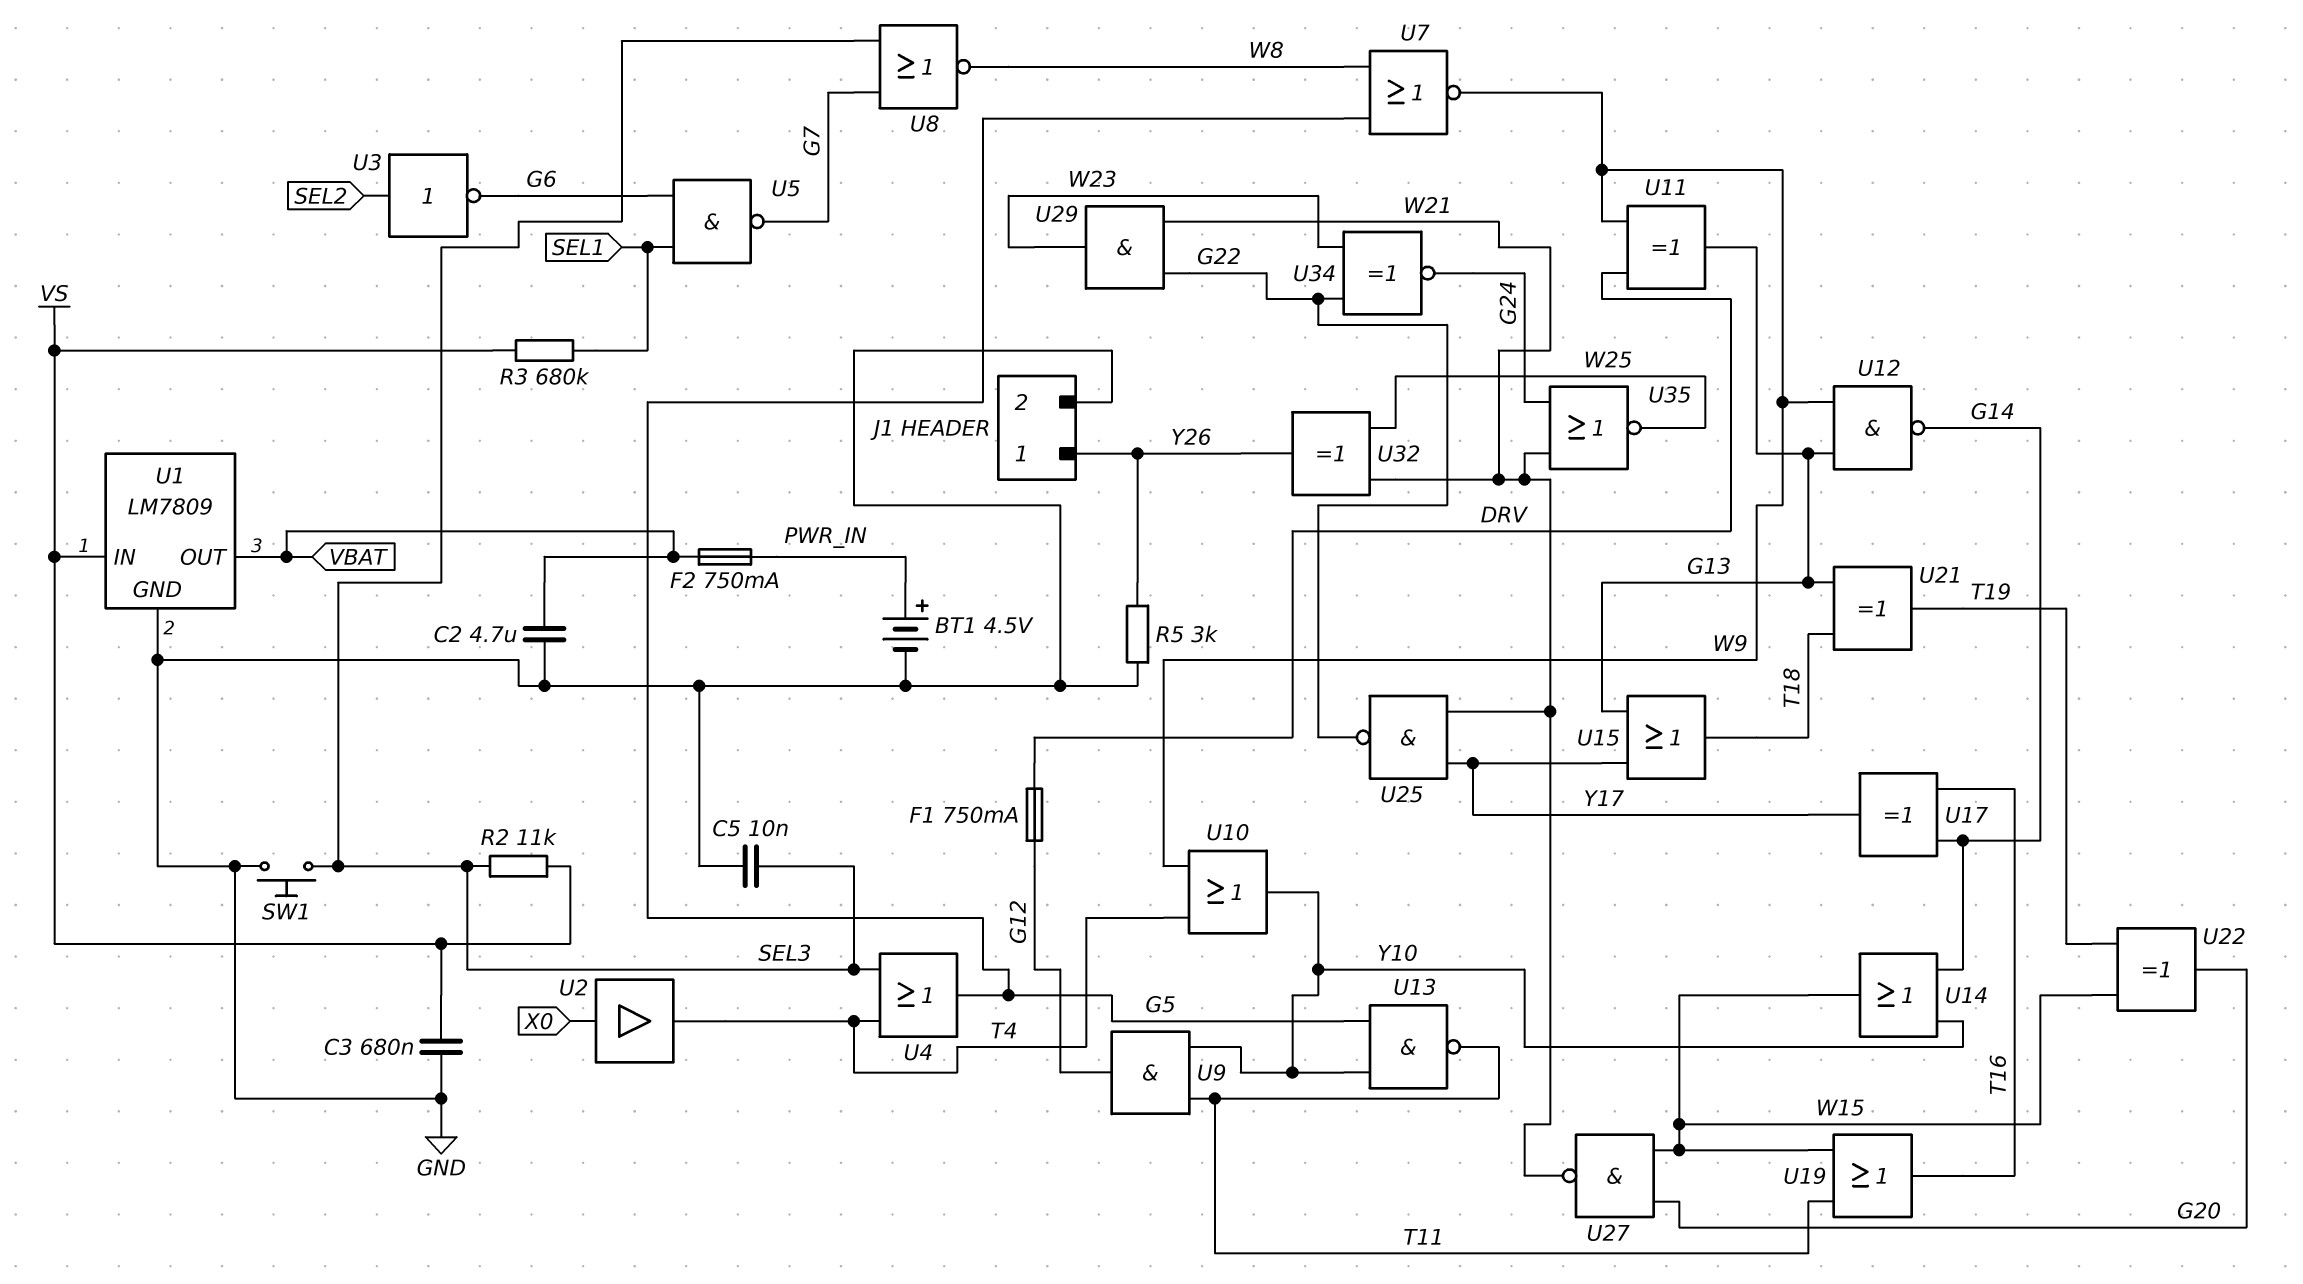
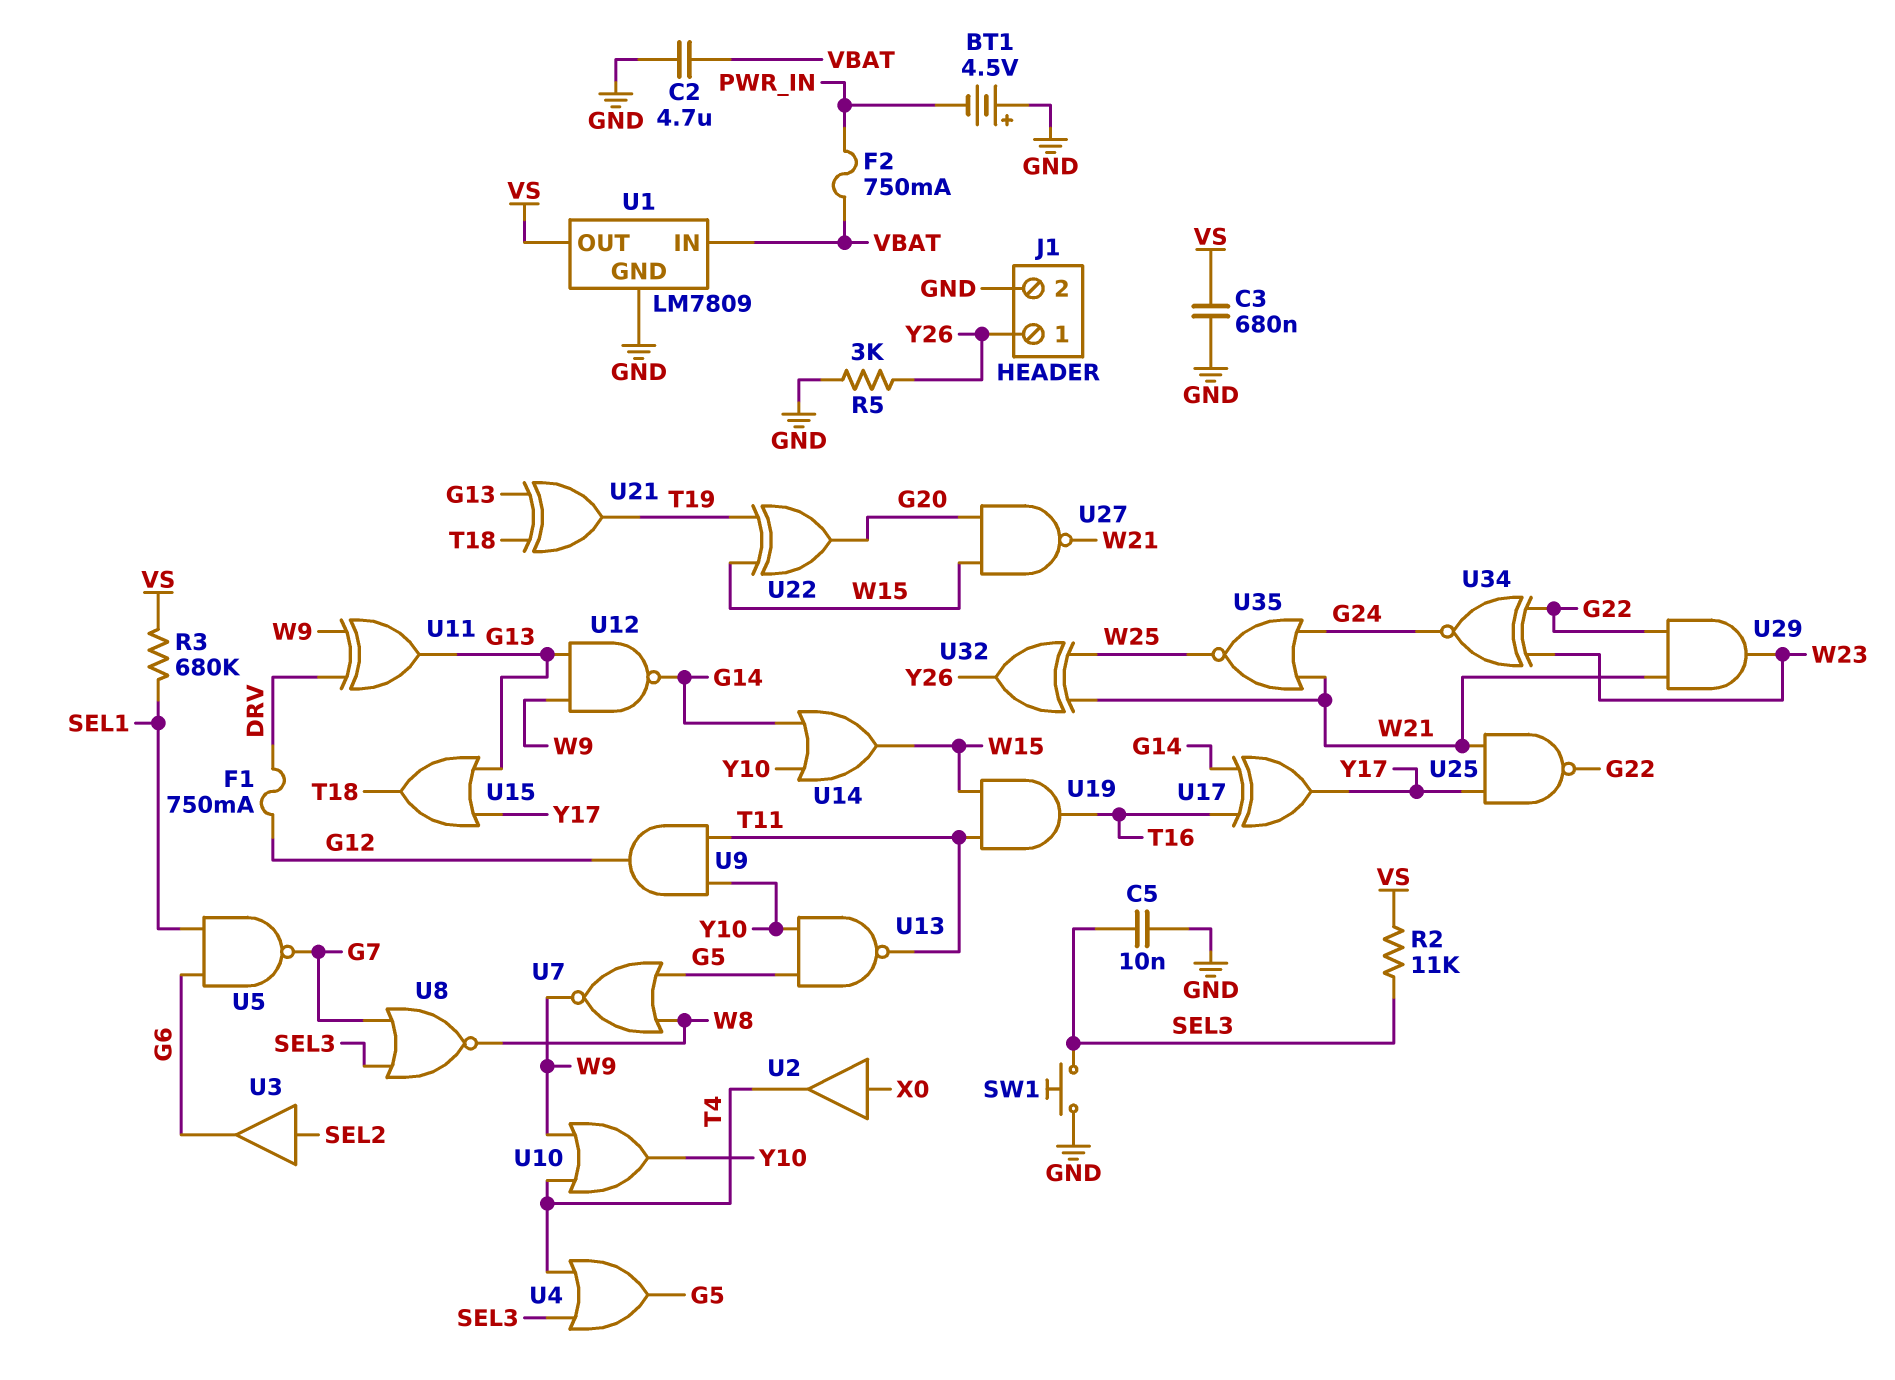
BT1: 4.5V (plus PWR_IN, minus GND) -> 4.5V (plus GND, minus PWR_IN)
U1 pin IN: VS -> VBAT
U1 pin OUT: VBAT -> VS
U3: NOT (in SEL2, out G6) -> buffer (in SEL2, out G6)
U19: OR (in T11, in W15, out T16) -> AND (in T11, in W15, out T16)

